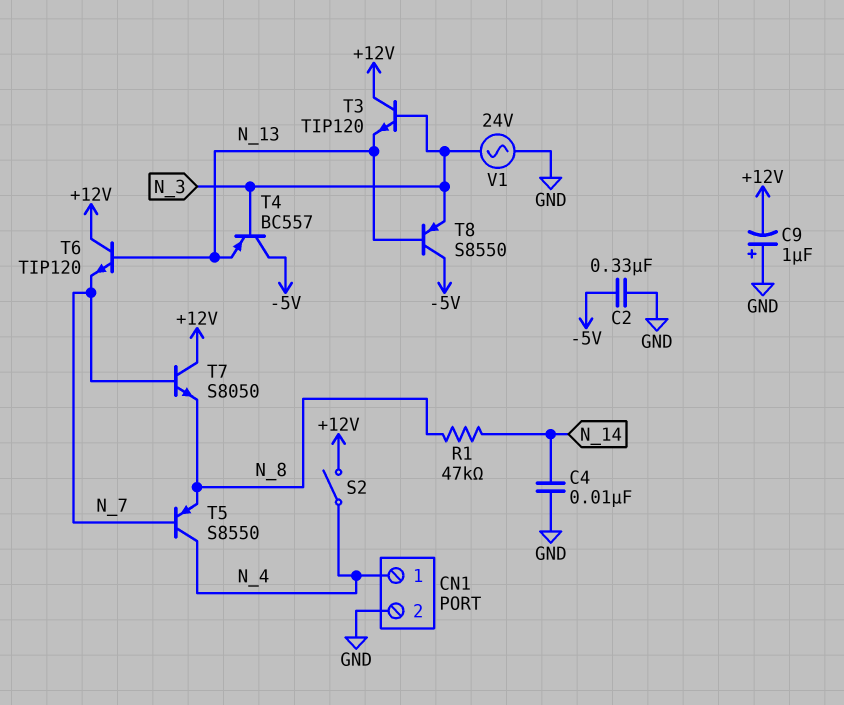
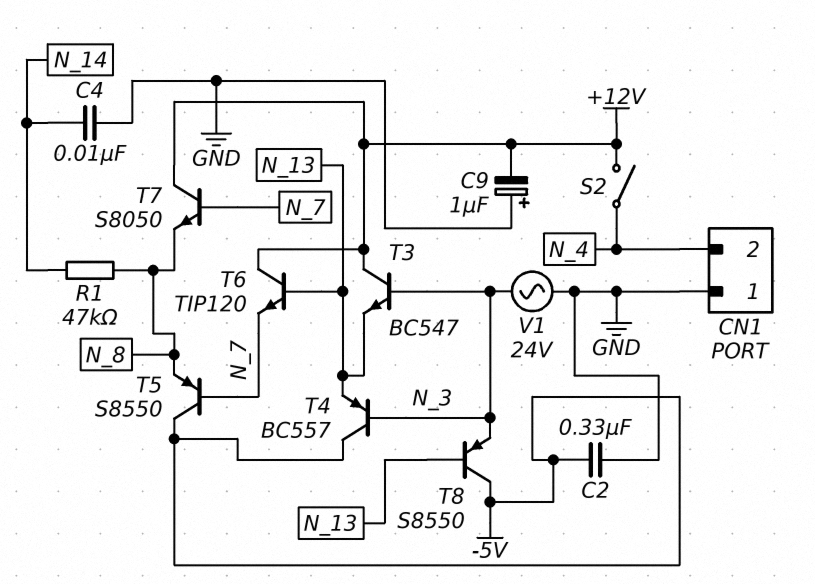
CN1 pin 1: N_4 -> GND
CN1 pin 2: GND -> N_4
T3: NPN TIP120 (B N_3, C +12V, E N_13) -> NPN BC547 (B N_3, C +12V, E N_13)
T5: PNP S8550 (B N_7, C N_4, E N_8) -> PNP S8550 (B N_7, C -5V, E N_8)

